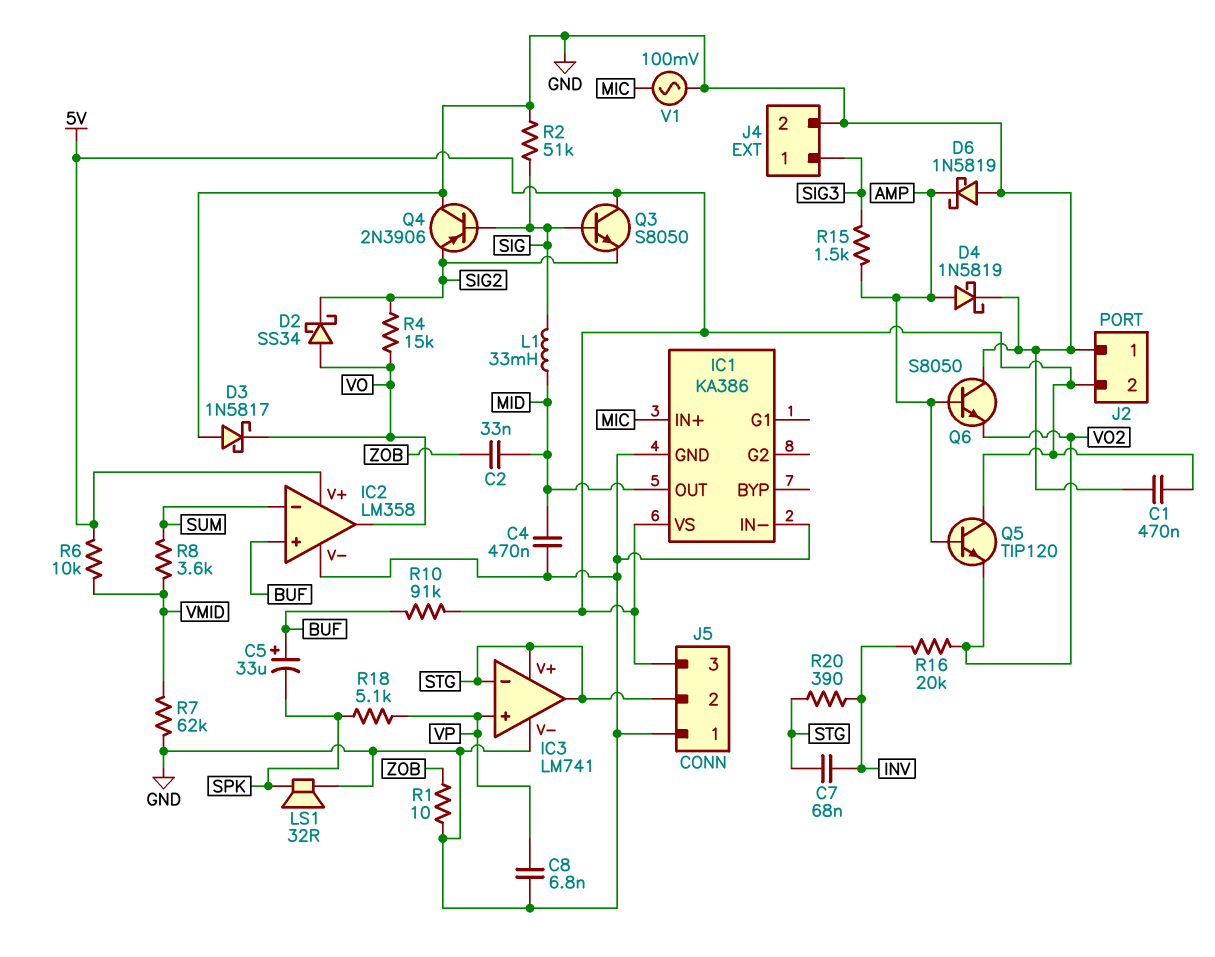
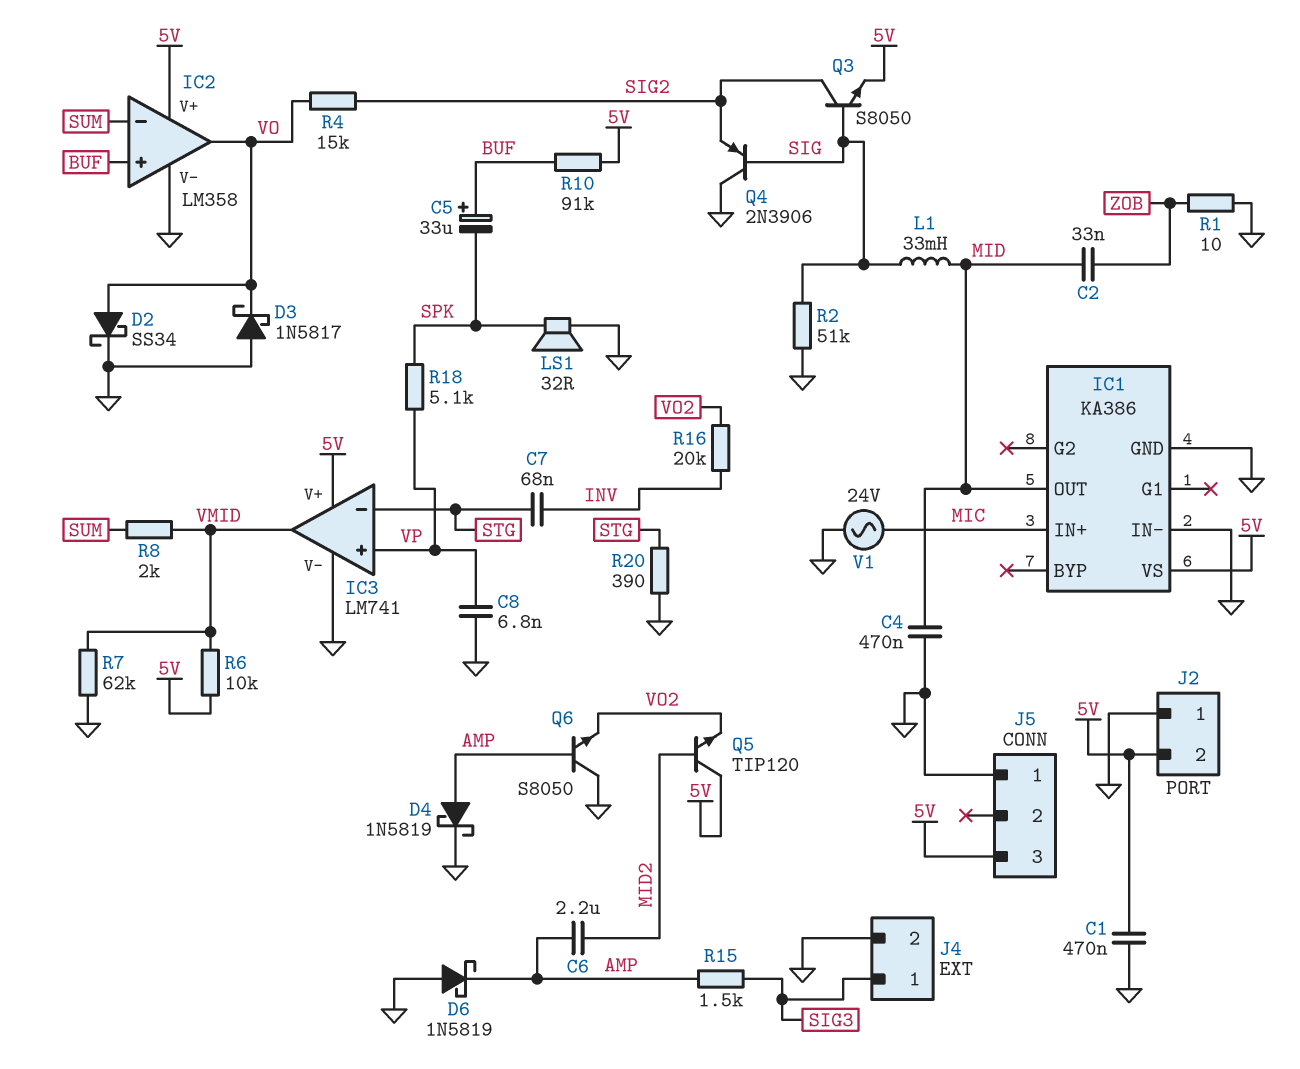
C6: none -> 2.2uF (AMP, MID2)
D2: schottky SS34 (A VO, K SIG2) -> schottky SS34 (A VO, K GND)
IC3 pin V+: STG -> 5V
IC3 pin out: STG -> VMID
J5 pin 2: STG -> none
Q3: NPN S8050 (B SIG, C 5V, E SIG2) -> NPN S8050 (B SIG, C SIG2, E 5V)
Q5: NPN TIP120 (B AMP, C 5V, E VO2) -> NPN TIP120 (B MID2, C 5V, E VO2)
R8: 3.6k (SUM, VMID) -> 2k (SUM, VMID)
R20: 390 (INV, STG) -> 390 (GND, STG)
V1: AC 100mV (GND, MIC) -> AC 24V (GND, MIC)

